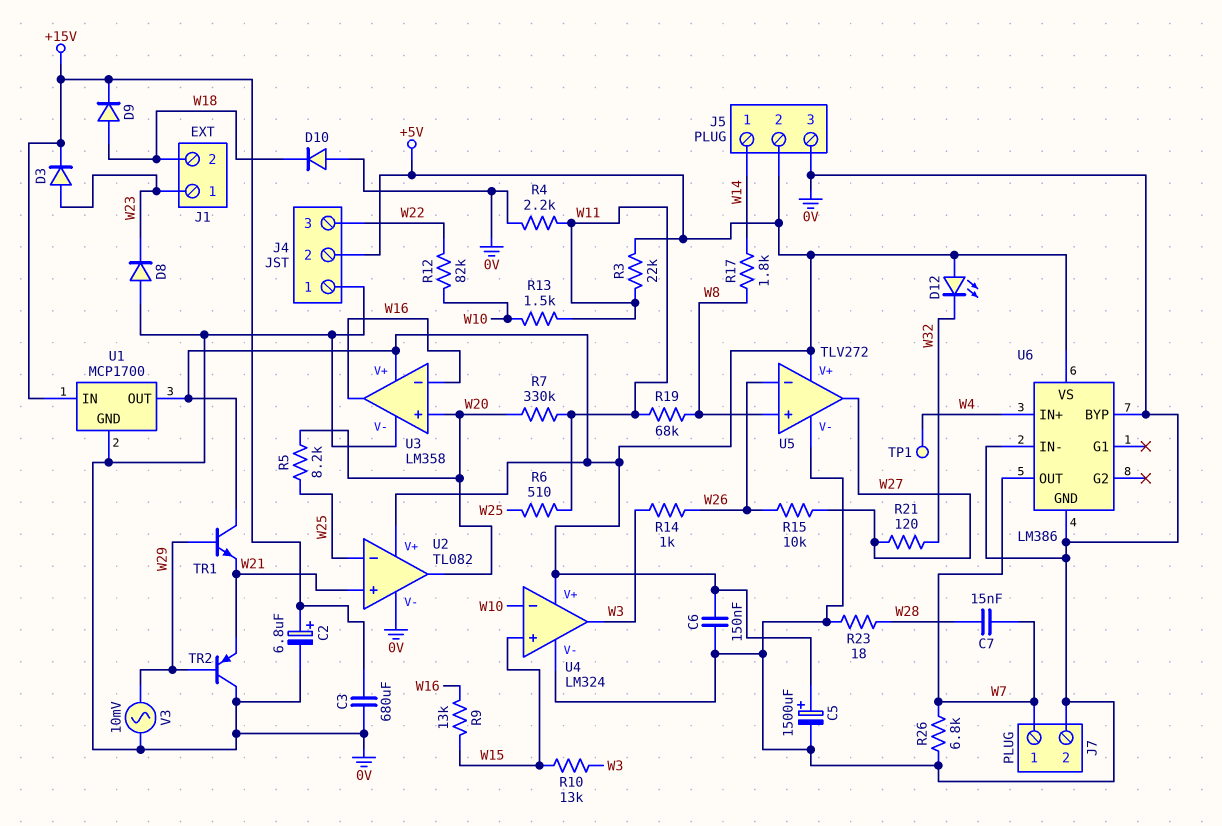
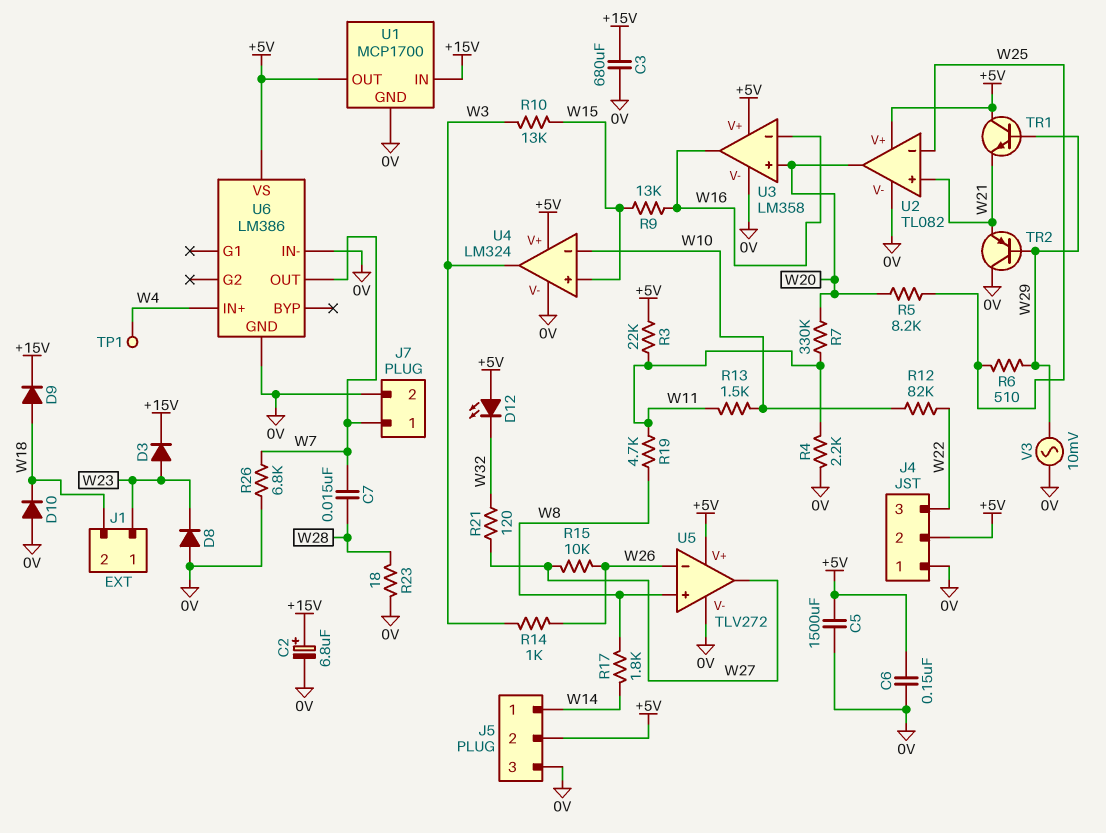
C5: 1500uF (plus +5V, minus 0V) -> 1500uF (+5V, 0V)
R6: 510 (W11, W25) -> 510 (W25, W29)
R19: 68k (W8, W11) -> 4.7k (W8, W11)
U6 pin BYP: 0V -> none

